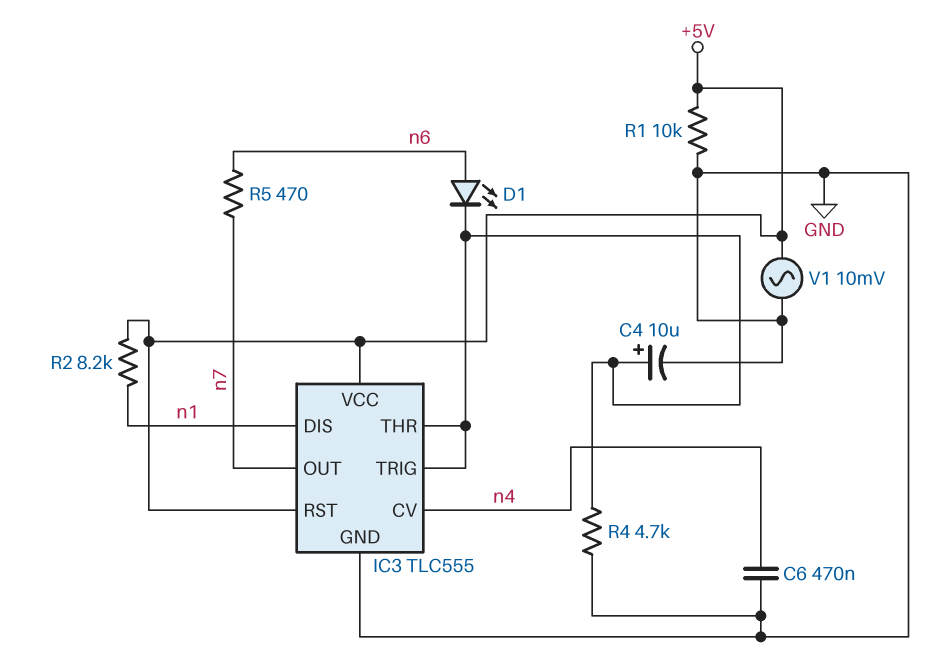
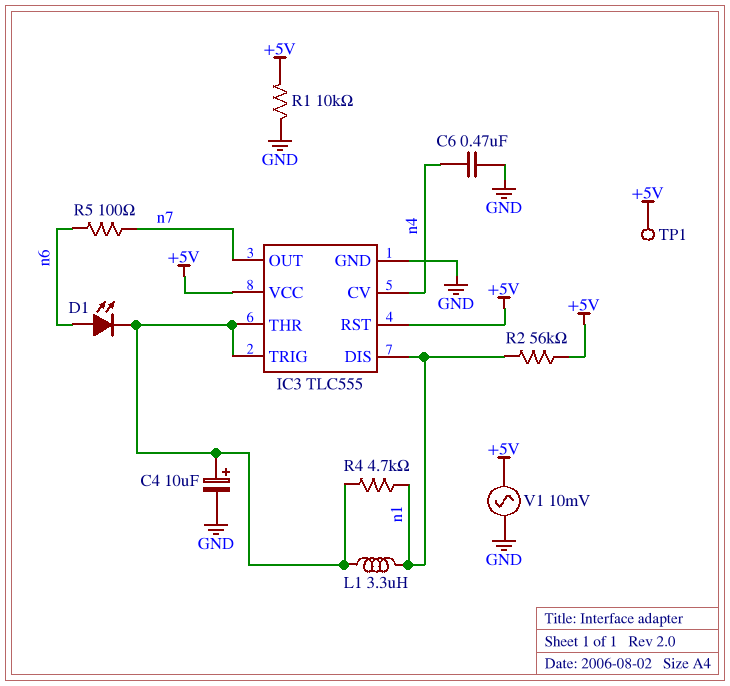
L1: none -> 3.3uH (IC3/THR, n1)
R2: 8.2k (+5V, n1) -> 56k (+5V, n1)
R4: 4.7k (GND, IC3/THR) -> 4.7k (IC3/THR, n1)
R5: 470 (n6, n7) -> 100 (n6, n7)
TP1: none -> test point (+5V)

